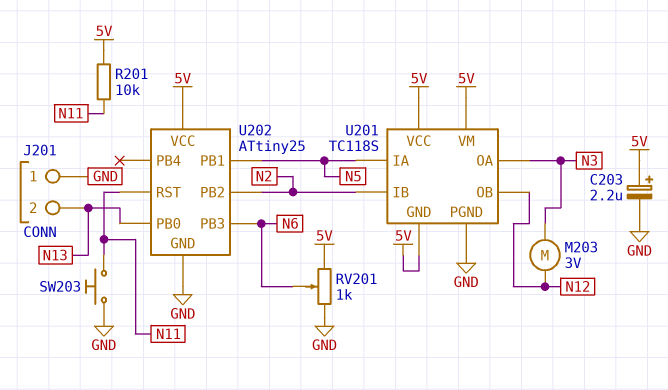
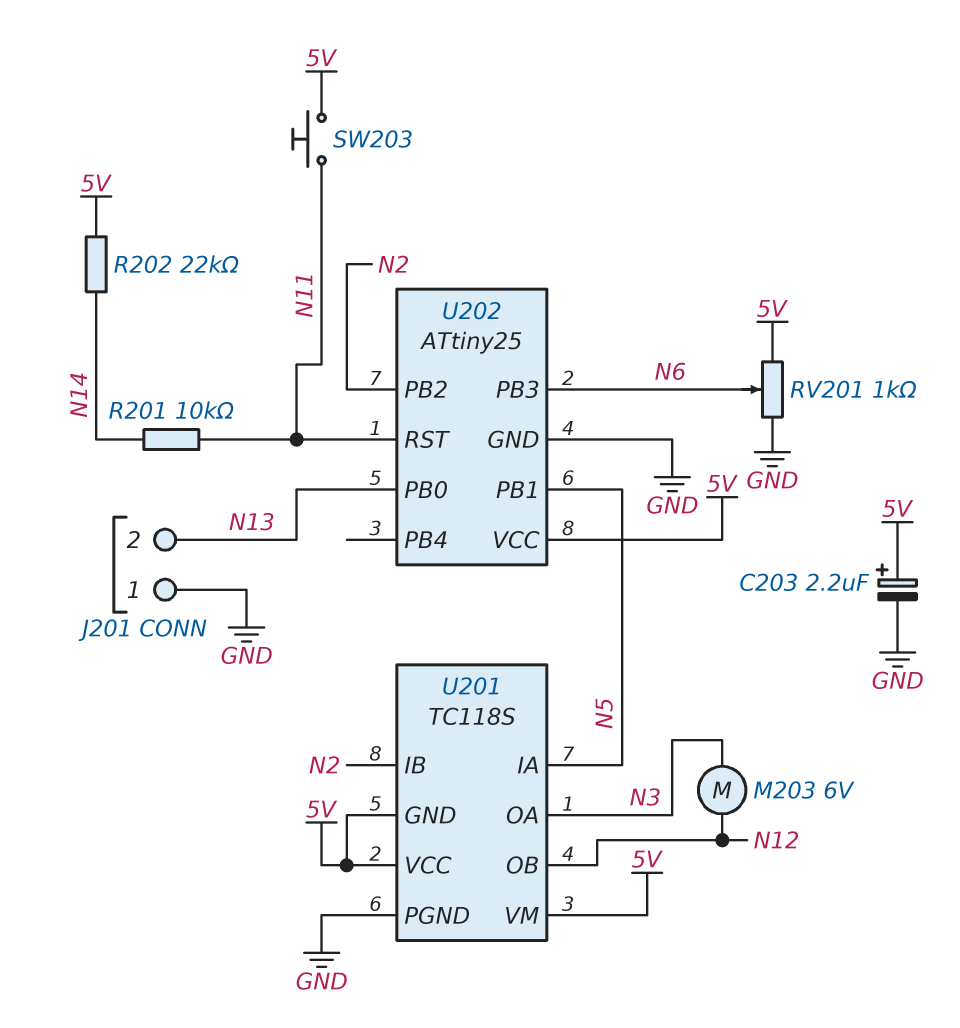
M203: motor 3V (N3, N12) -> motor 6V (N3, N12)
R201: 10k (5V, N11) -> 10k (N11, N14)
R202: none -> 22k (5V, N14)
SW203: button (GND, N11) -> button (5V, N11)

